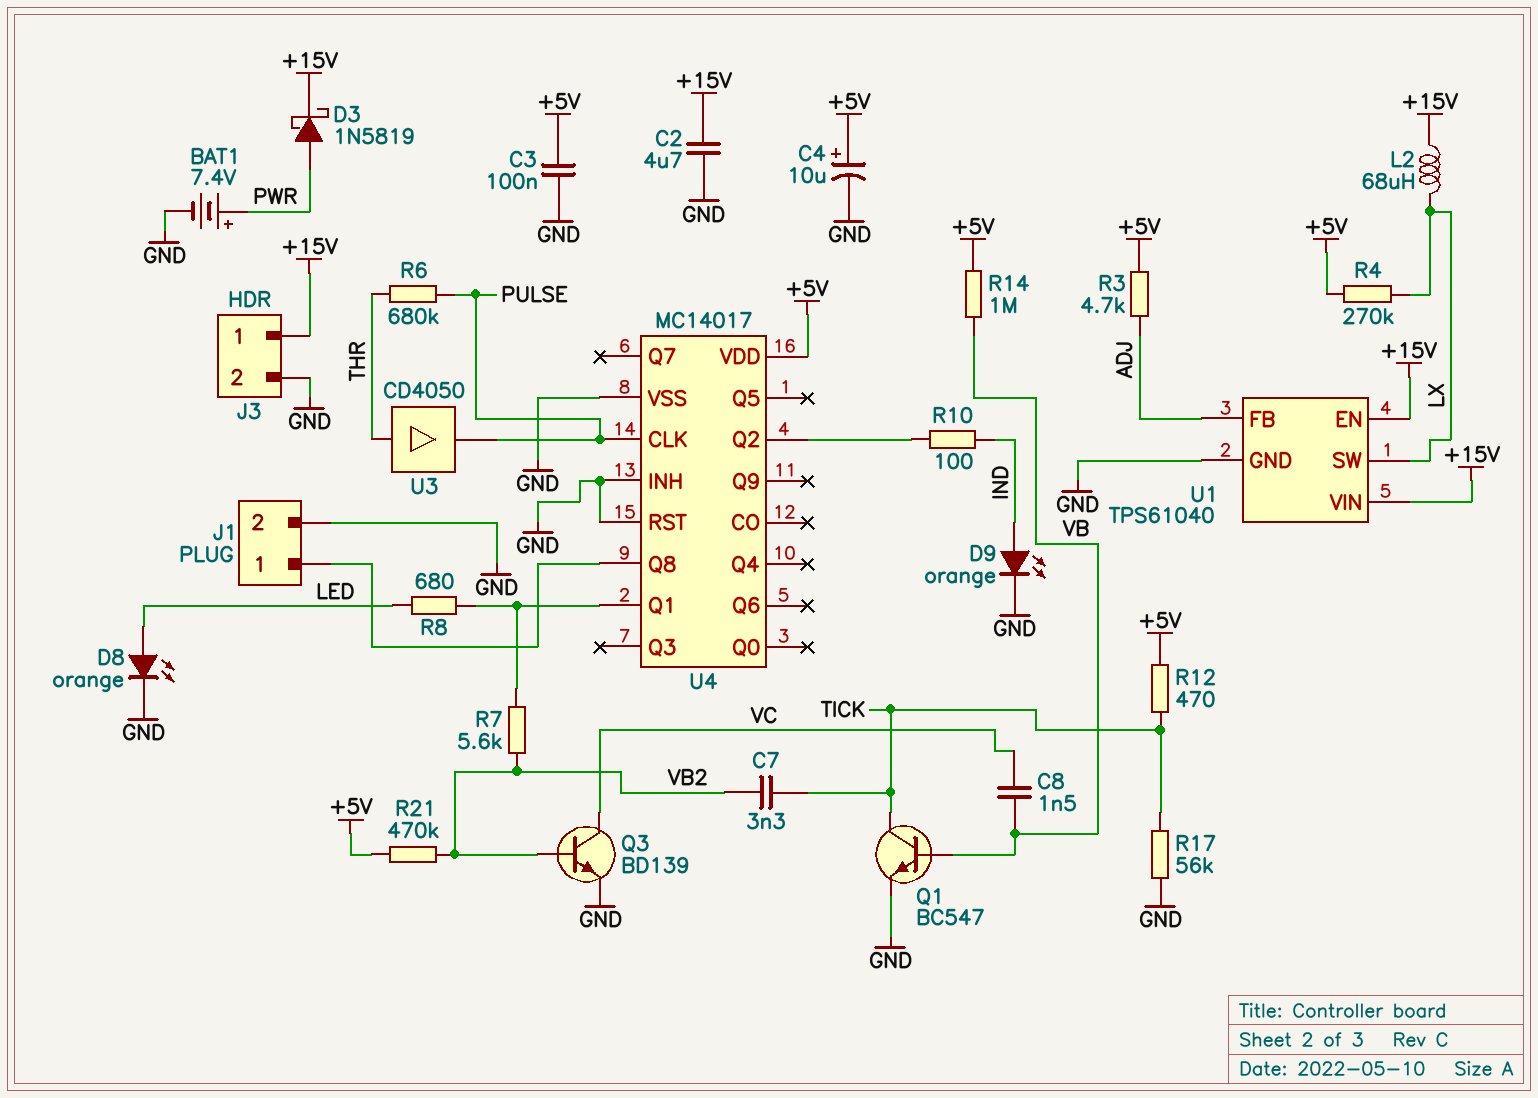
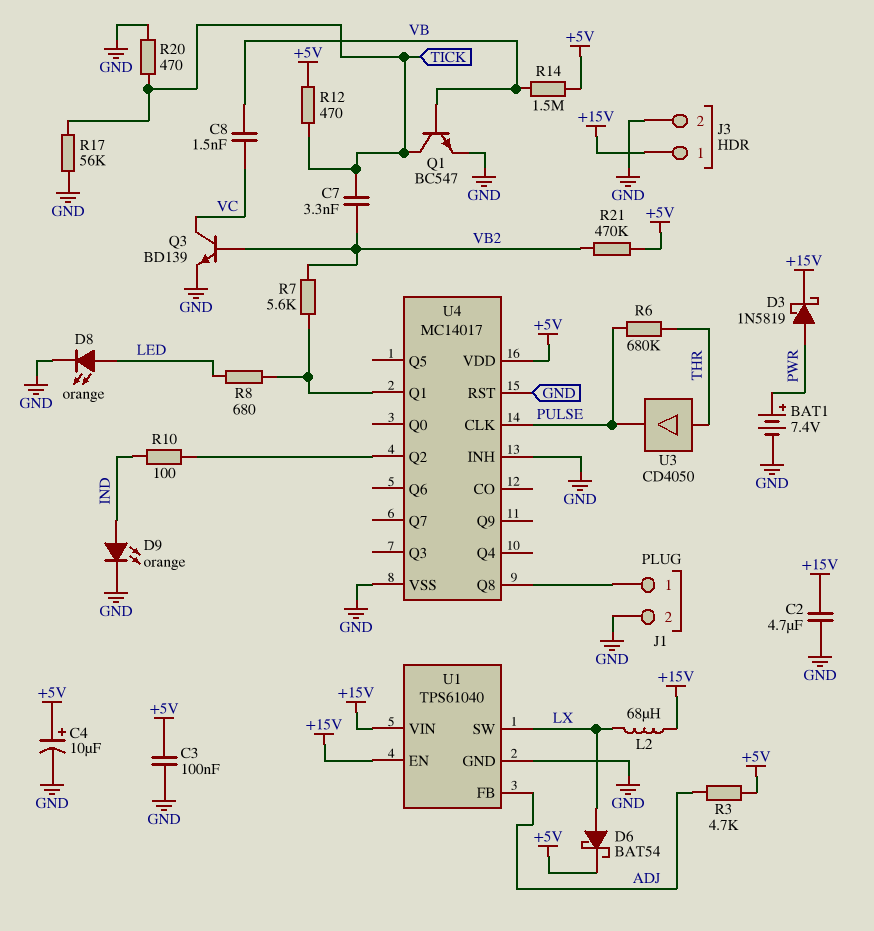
D6: none -> schottky BAT54 (A LX, K +5V)
R4: 270k (+5V, LX) -> none
R14: 1M (+5V, VB) -> 1.5M (+5V, VB)
R20: none -> 470 (GND, TICK)

